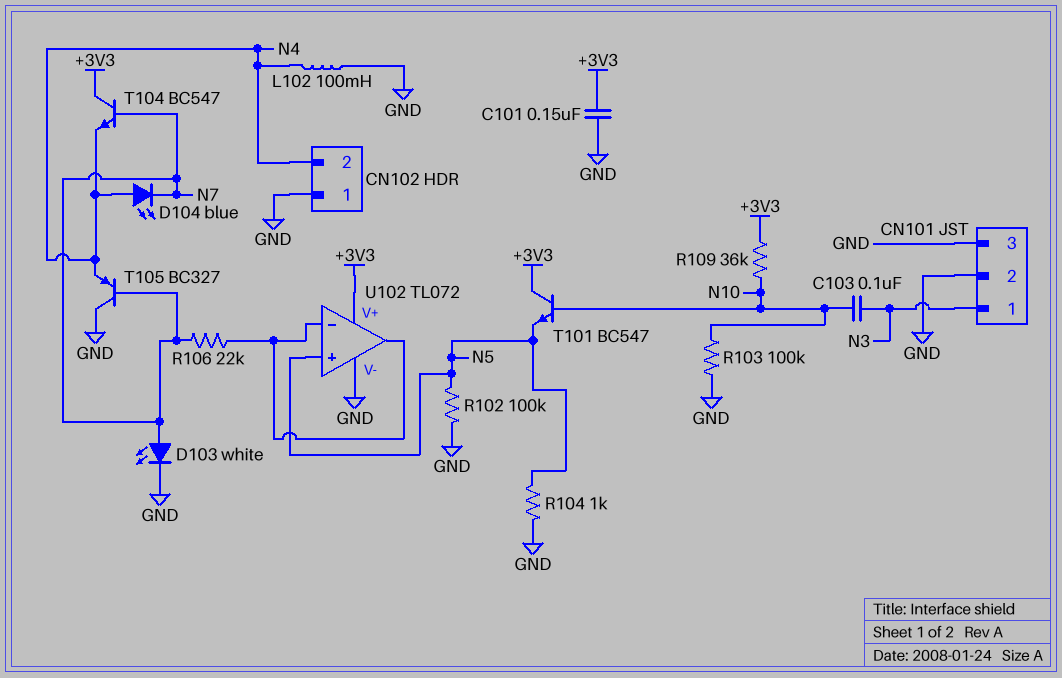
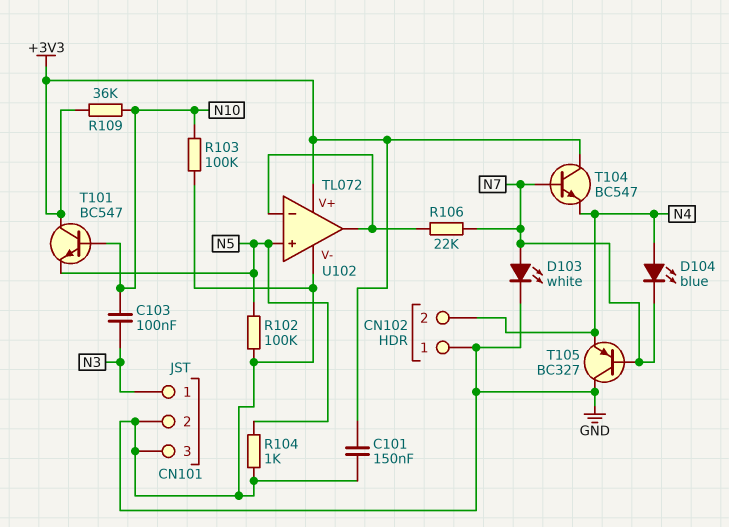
L102: 100mH (GND, N4) -> none

